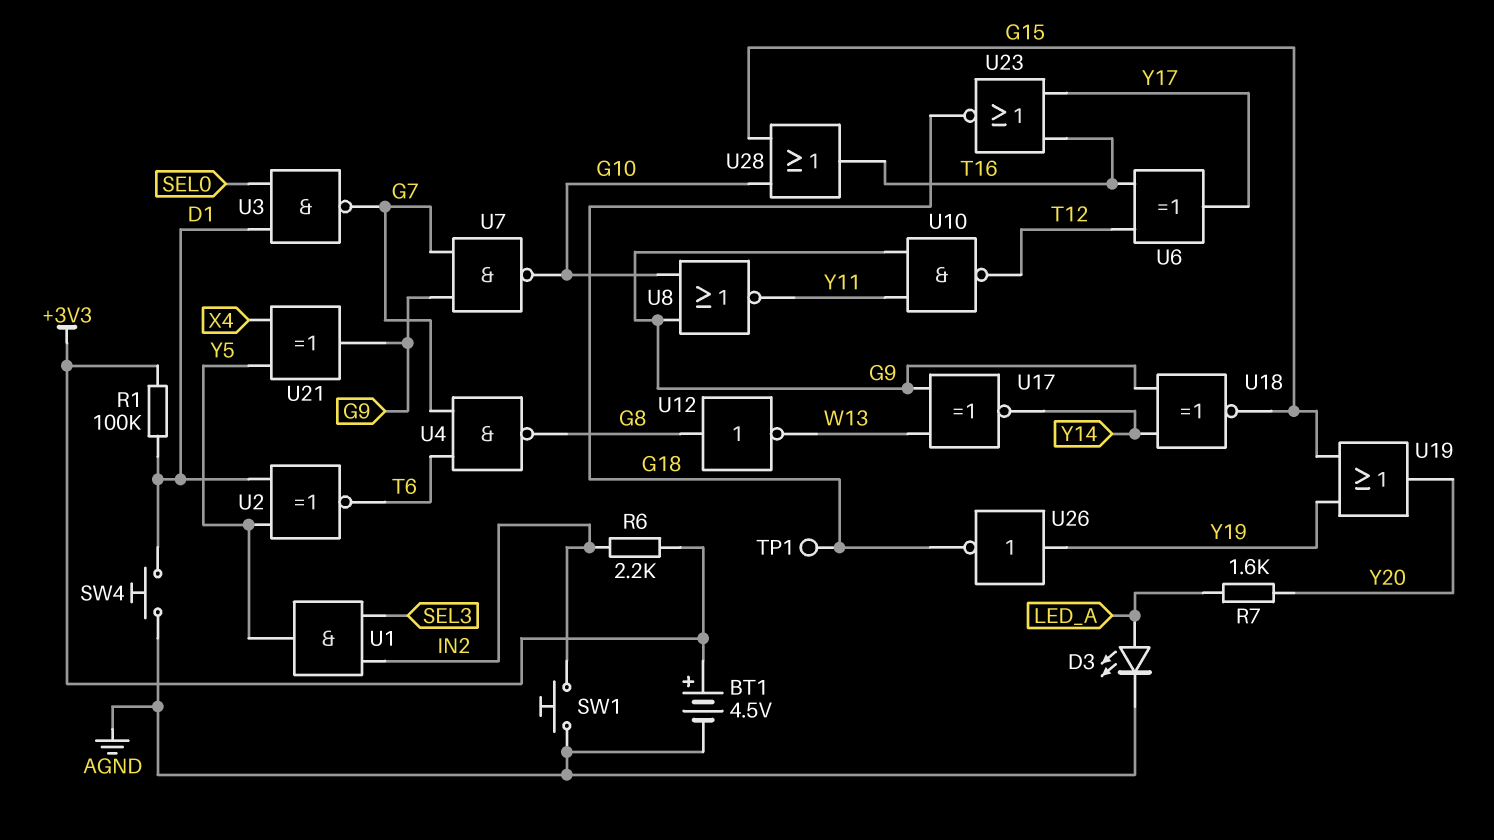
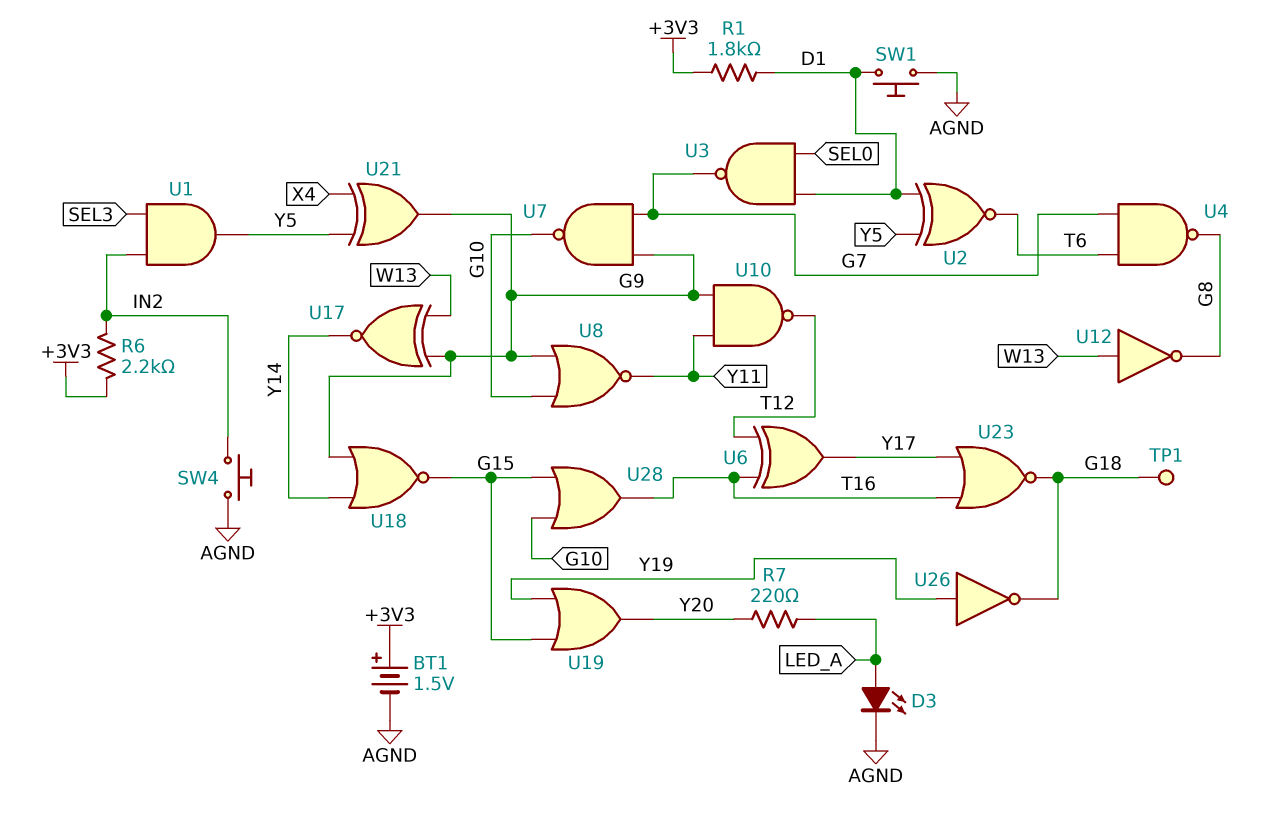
BT1: 4.5V (plus +3V3, minus AGND) -> 1.5V (plus +3V3, minus AGND)
R1: 100k (+3V3, D1) -> 1.8k (+3V3, D1)
R7: 1.6k (LED_A, Y20) -> 220 (LED_A, Y20)
SW1: button (AGND, IN2) -> button (AGND, D1)
SW4: button (AGND, D1) -> button (AGND, IN2)
U12: NOT (in G8, out W13) -> NOT (in W13, out G8)
U18: XNOR (in G9, in Y14, out G15) -> NOR (in G9, in Y14, out G15)

